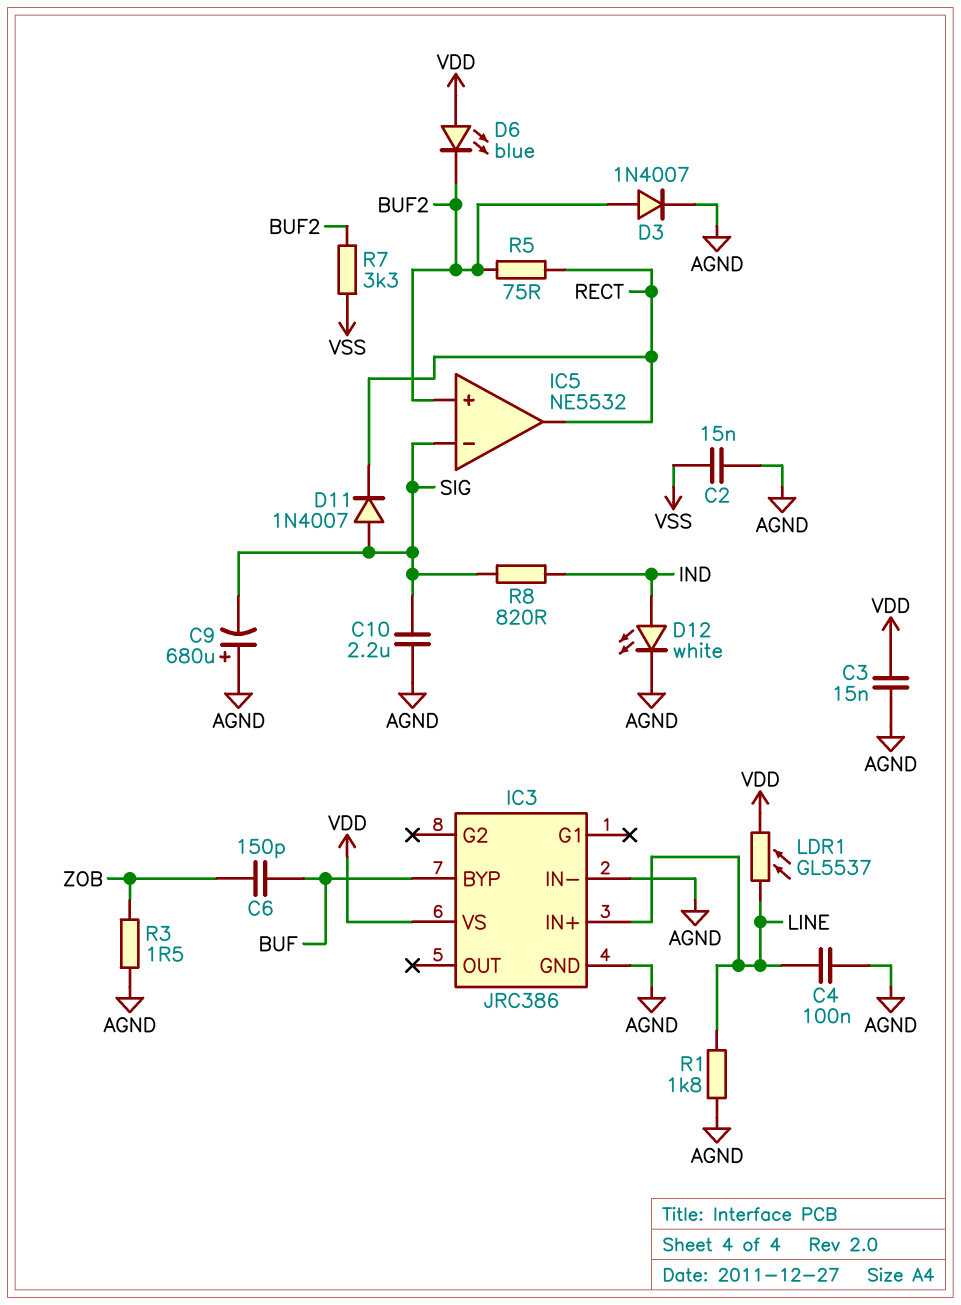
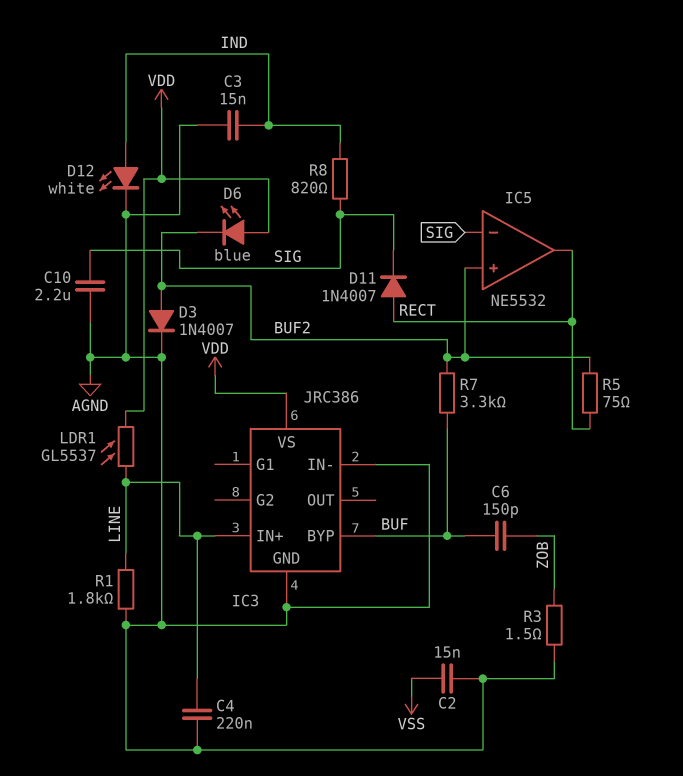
C3: 15nF (AGND, VDD) -> 15nF (AGND, IND)
C4: 100nF (AGND, LINE) -> 220nF (AGND, LINE)
C9: 680uF (plus AGND, minus SIG) -> none
D11: diode 1N4007 (A SIG, K RECT) -> diode 1N4007 (A RECT, K SIG)
R7: 3.3k (BUF2, VSS) -> 3.3k (BUF, BUF2)

